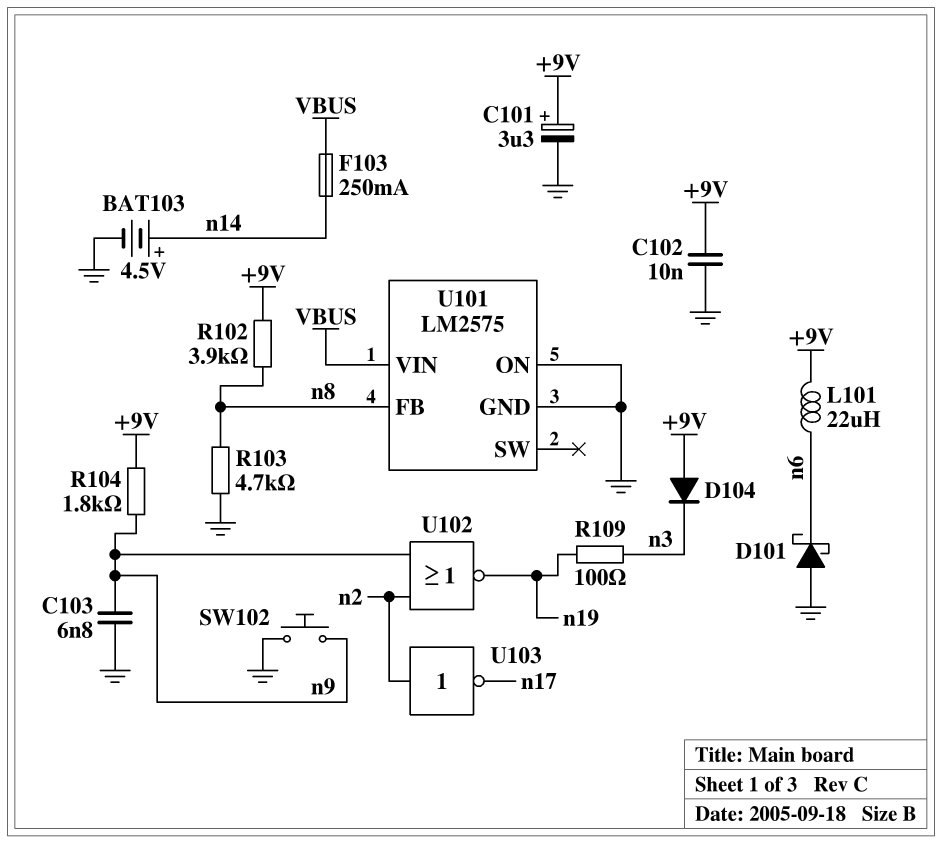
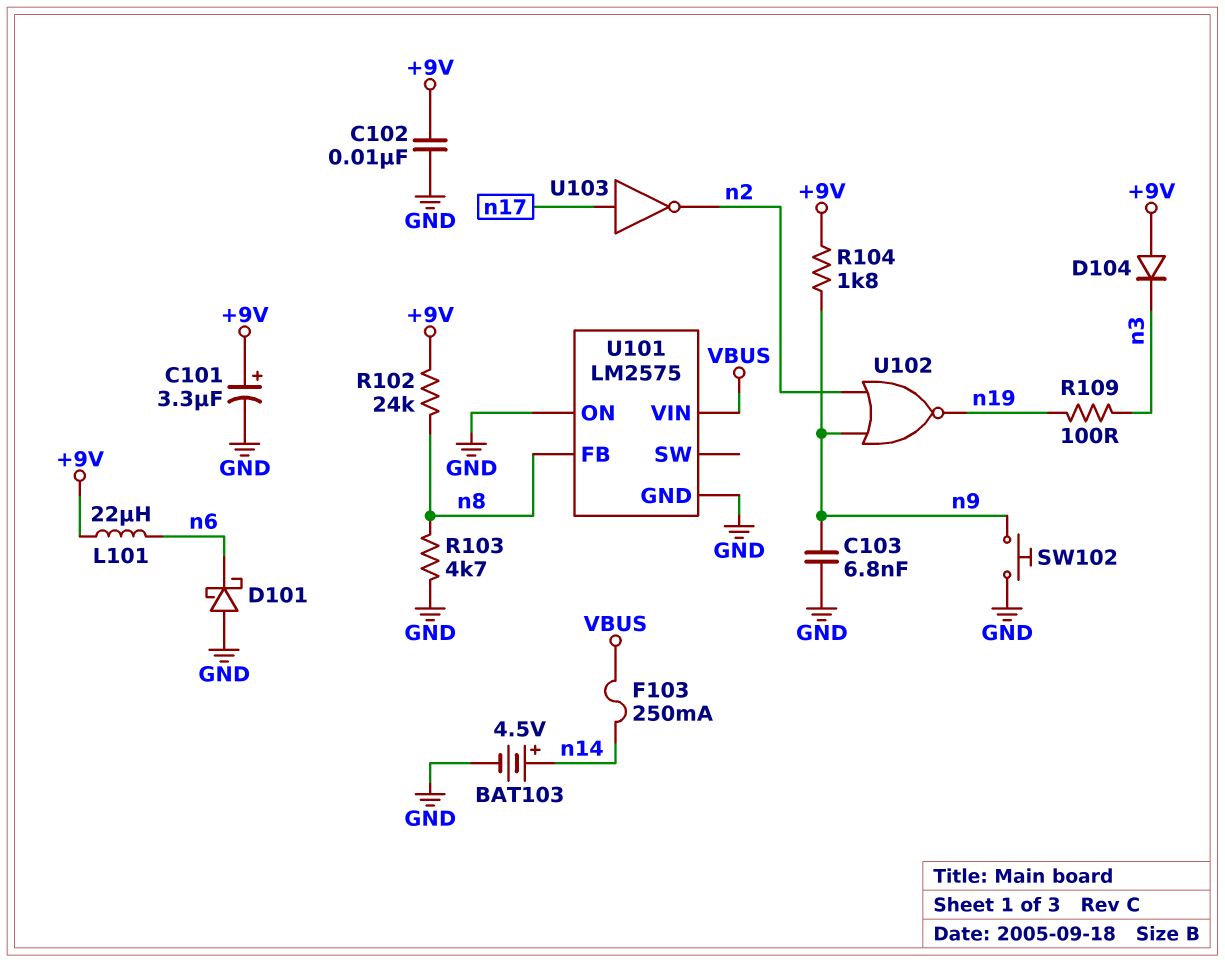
R102: 3.9k (+9V, n8) -> 24k (+9V, n8)
U103: NOT (in n2, out n17) -> NOT (in n17, out n2)

